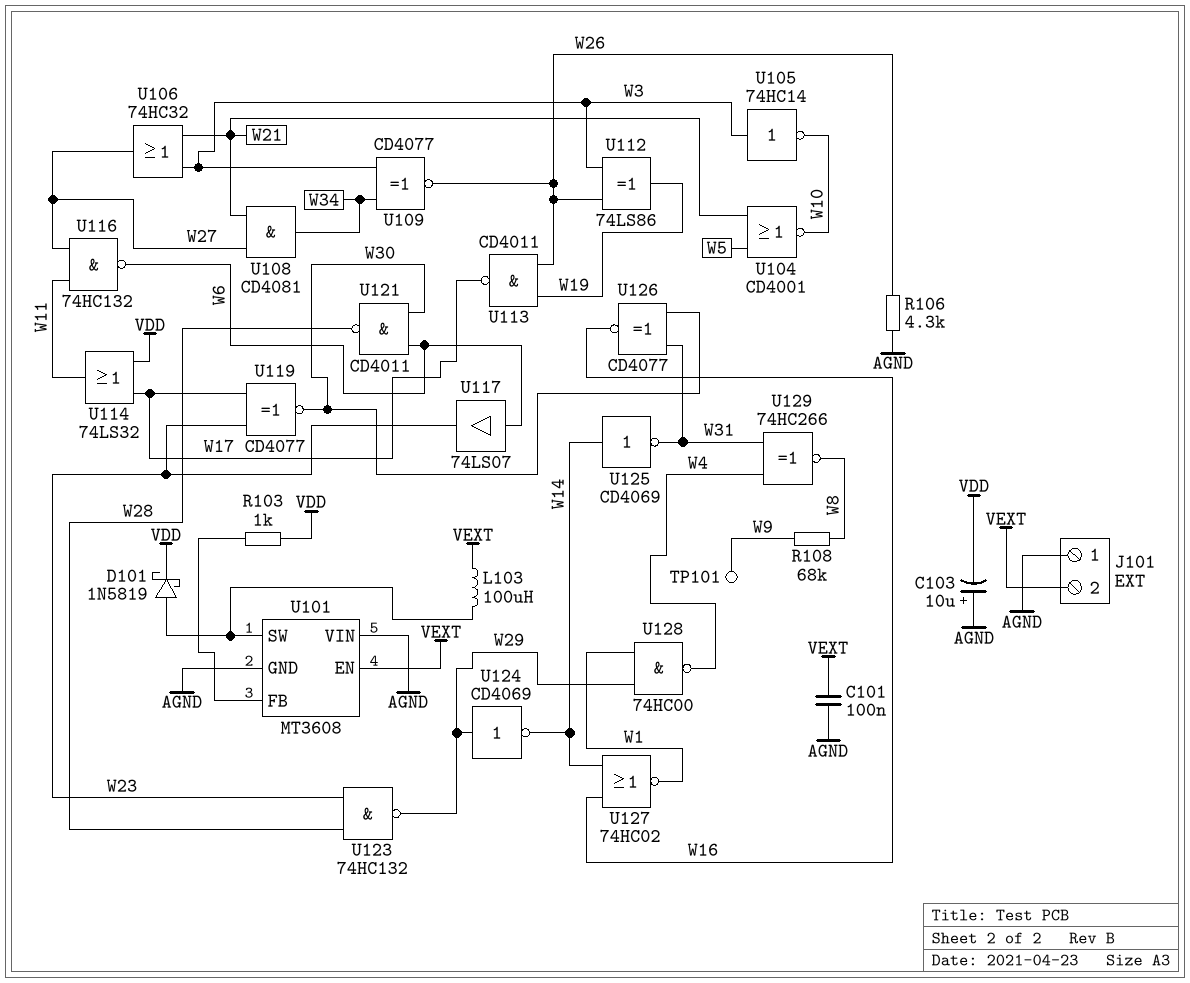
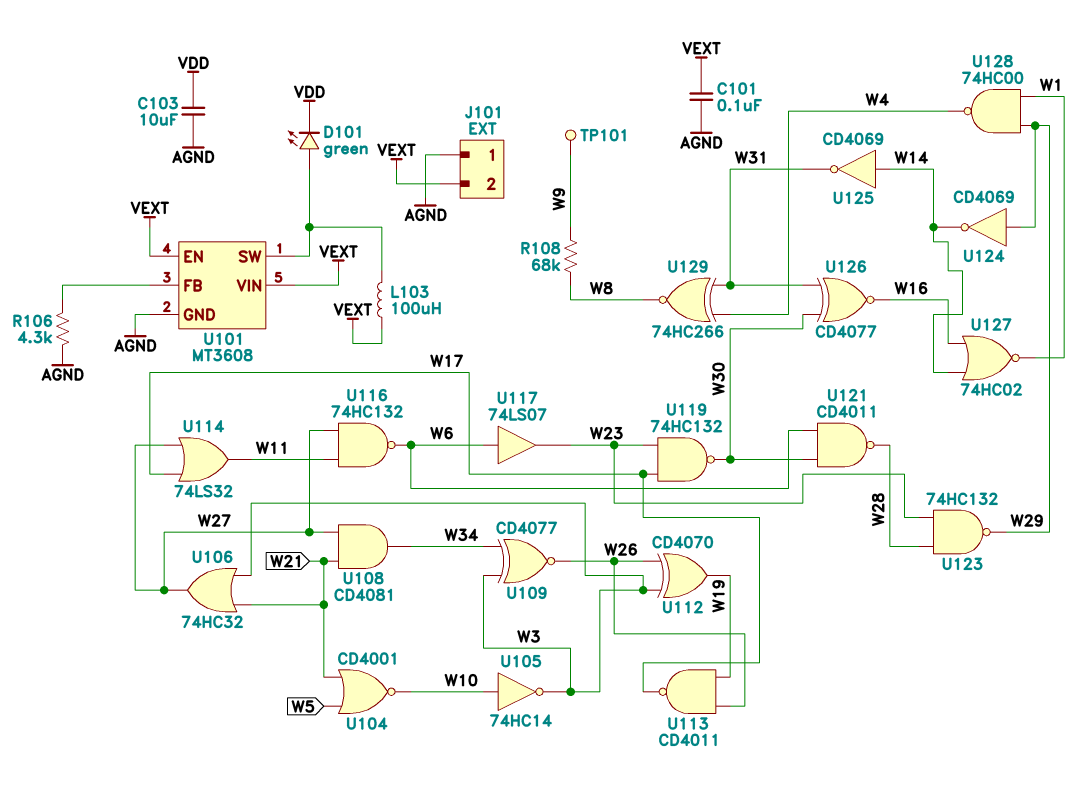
C103: 10uF (plus AGND, minus VDD) -> 10uF (AGND, VDD)
D101: schottky 1N5819 (A U101/SW, K VDD) -> LED green (A U101/SW, K VDD)
R103: 1k (U101/FB, VDD) -> none
R106: 4.3k (AGND, W26) -> 4.3k (AGND, U101/FB)
U101 pin VIN: AGND -> VEXT
U105: NOT 74HC14 (in W3, out W10) -> NOT 74HC14 (in W10, out W3)
U112: XOR 74LS86 (in W3, in W26, out W19) -> XOR CD4070 (in W3, in W26, out W19)
U114: OR 74LS32 (in VDD, in W17, out W11) -> OR 74LS32 (in W17, in W27, out W11)
U119: XNOR CD4077 (in W17, in W23, out W30) -> NAND 74HC132 (in W17, in W23, out W30)

